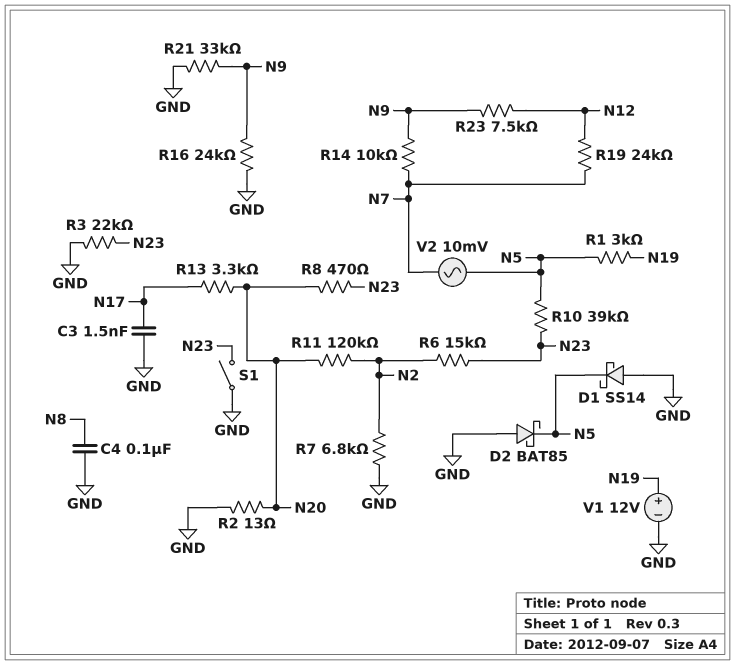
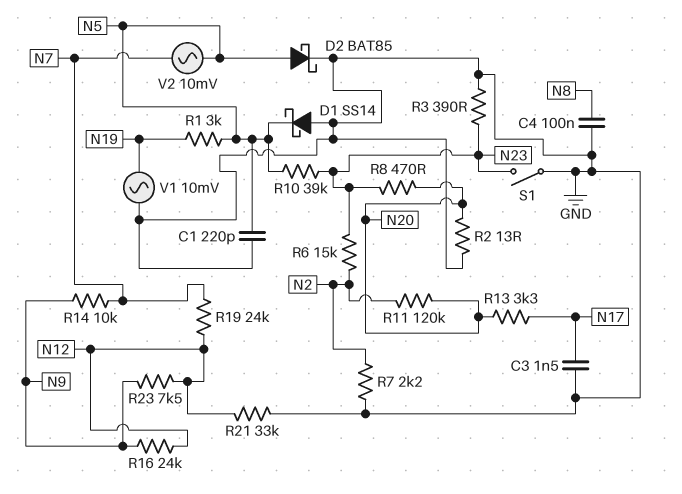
C1: none -> 220pF (GND, N5)
D2: schottky BAT85 (A GND, K N5) -> schottky BAT85 (A N5, K GND)
R3: 22k (GND, N23) -> 390 (GND, N23)
R7: 6.8k (GND, N2) -> 2.2k (GND, N2)
R16: 24k (GND, N9) -> 24k (N9, N12)
R21: 33k (GND, N9) -> 33k (GND, N12)
V1: 12V (plus N19, minus GND) -> AC 10mV (GND, N19)

